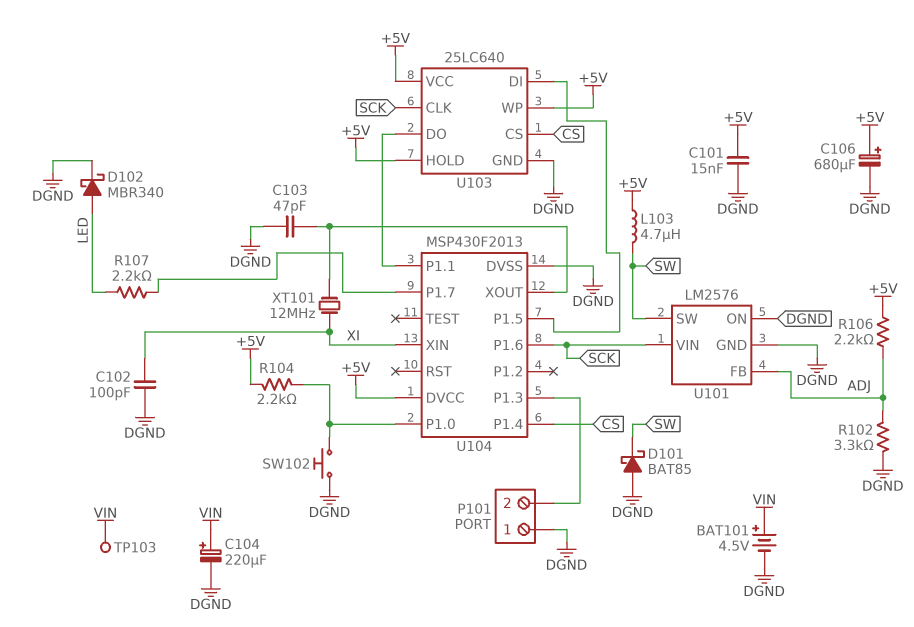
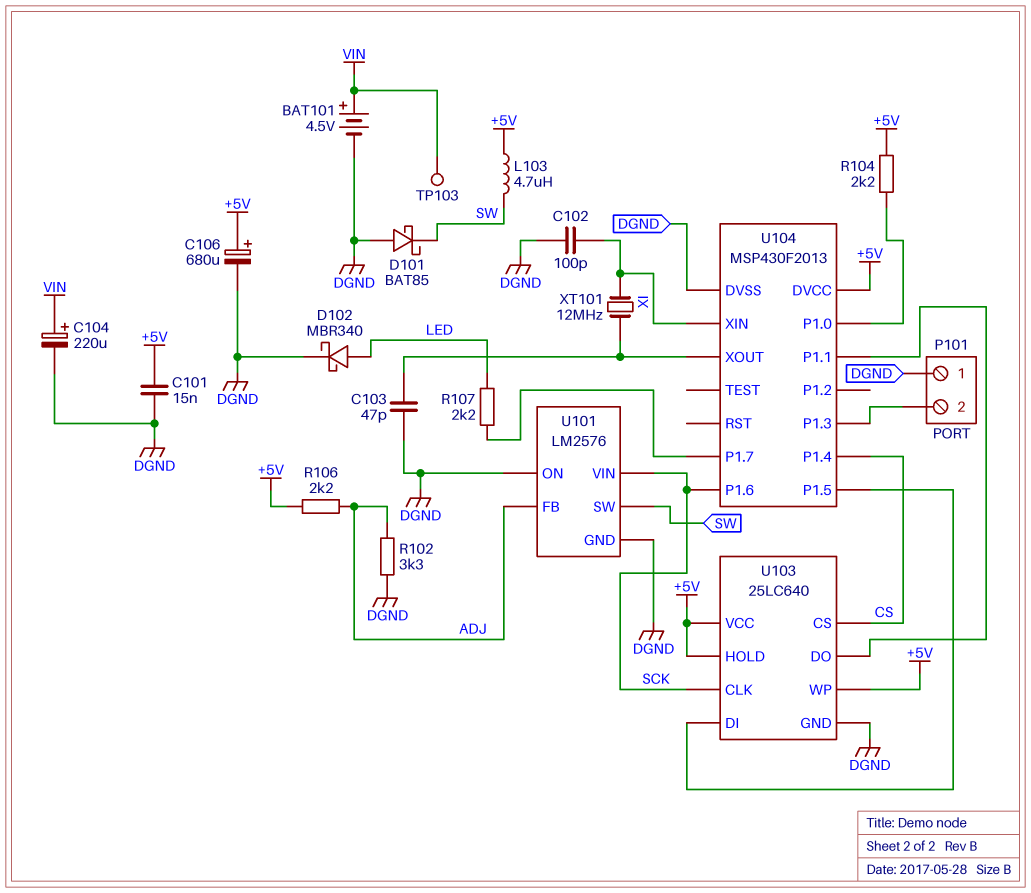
SW102: button (DGND, U104/P1.0) -> none

